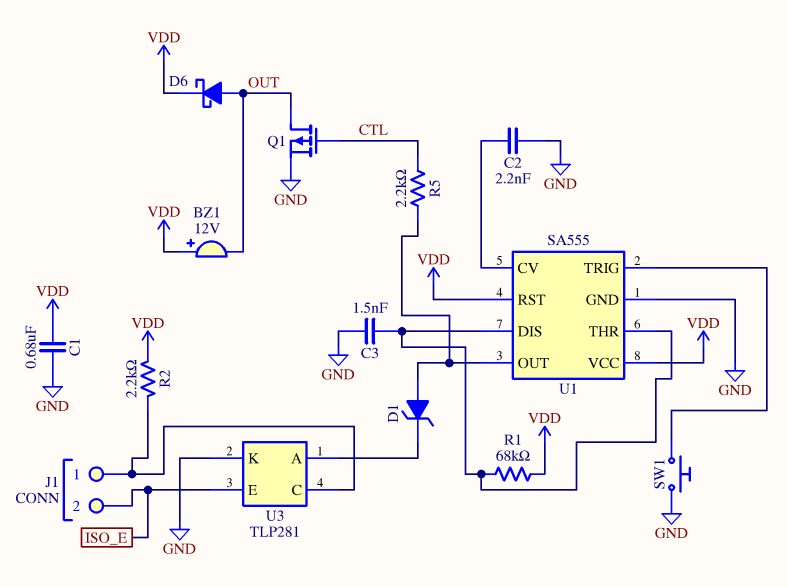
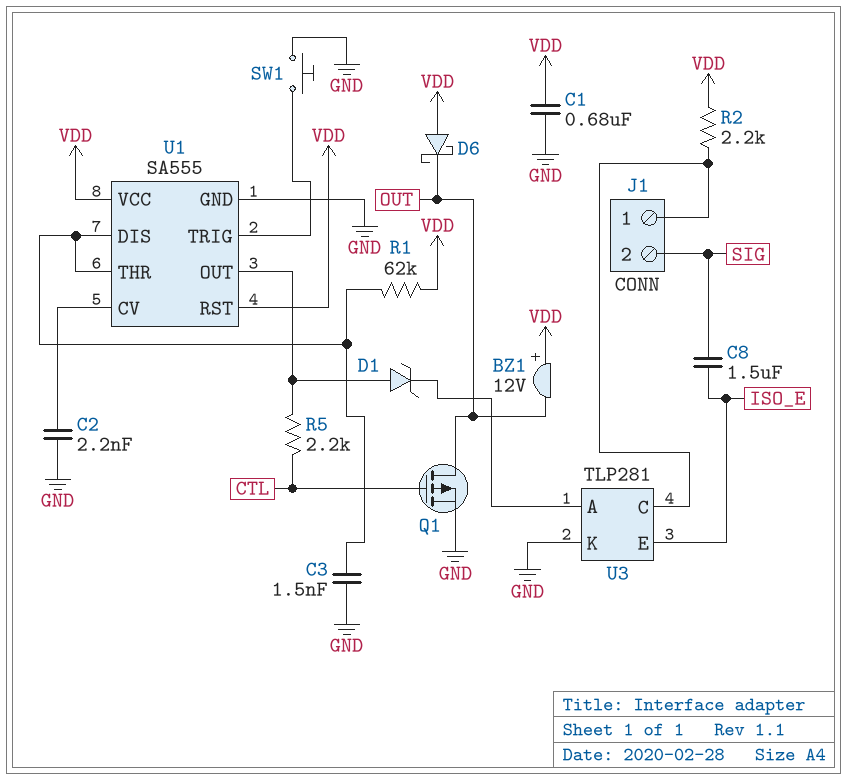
C8: none -> 1.5uF (ISO_E, SIG)
D6: schottky (A OUT, K VDD) -> schottky (A VDD, K OUT)
J1 pin 2: ISO_E -> SIG
R1: 68k (U1/DIS, VDD) -> 62k (U1/DIS, VDD)

